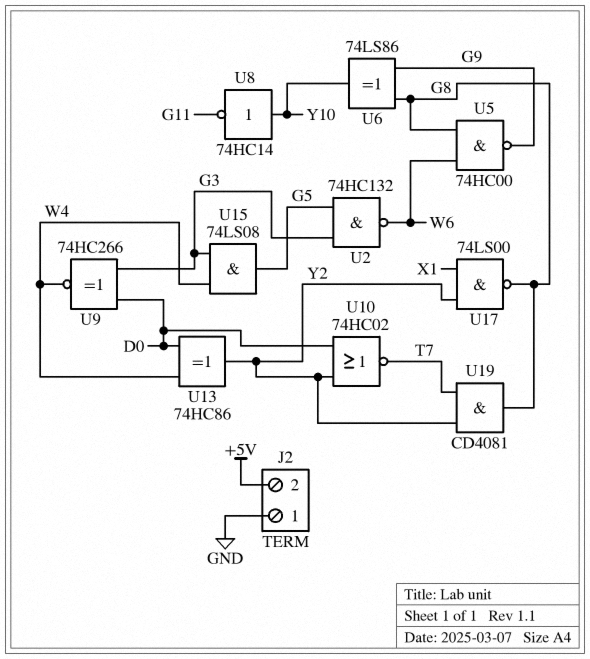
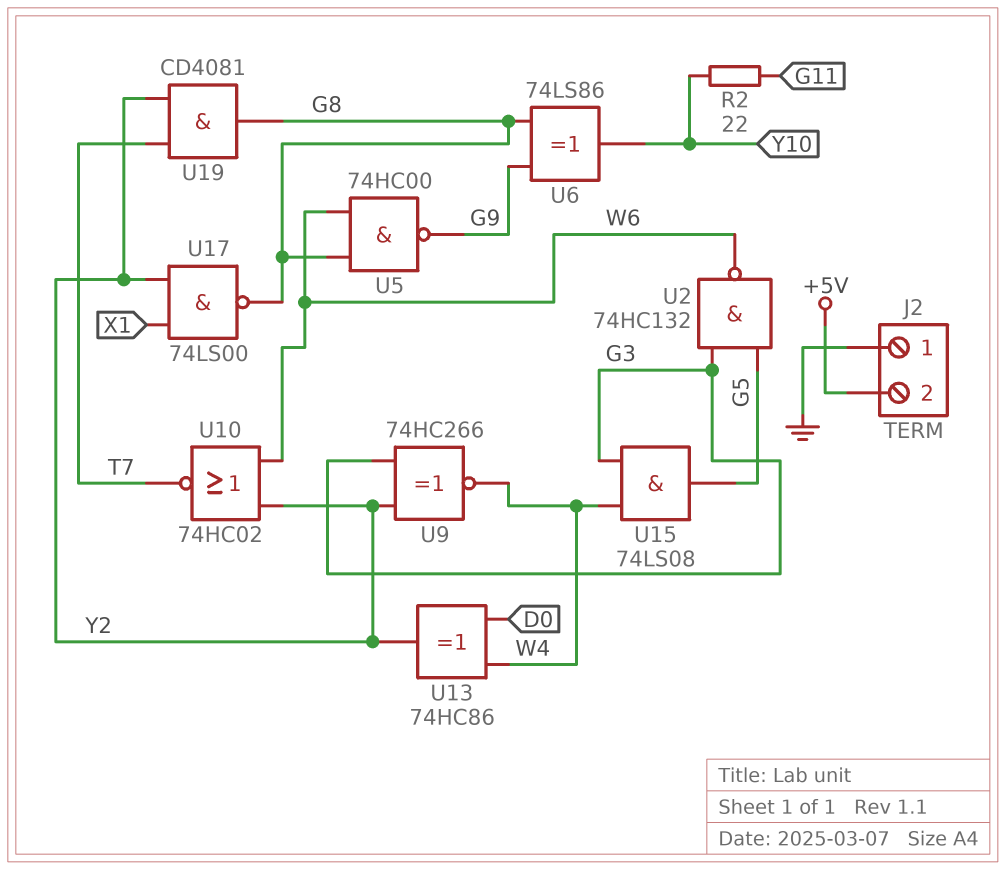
R2: none -> 22 (G11, Y10)
U8: NOT 74HC14 (in Y10, out G11) -> none
U9: XNOR 74HC266 (in D0, in G3, out W4) -> XNOR 74HC266 (in G3, in Y2, out W4)
U10: NOR 74HC02 (in D0, in Y2, out T7) -> NOR 74HC02 (in W6, in Y2, out T7)

